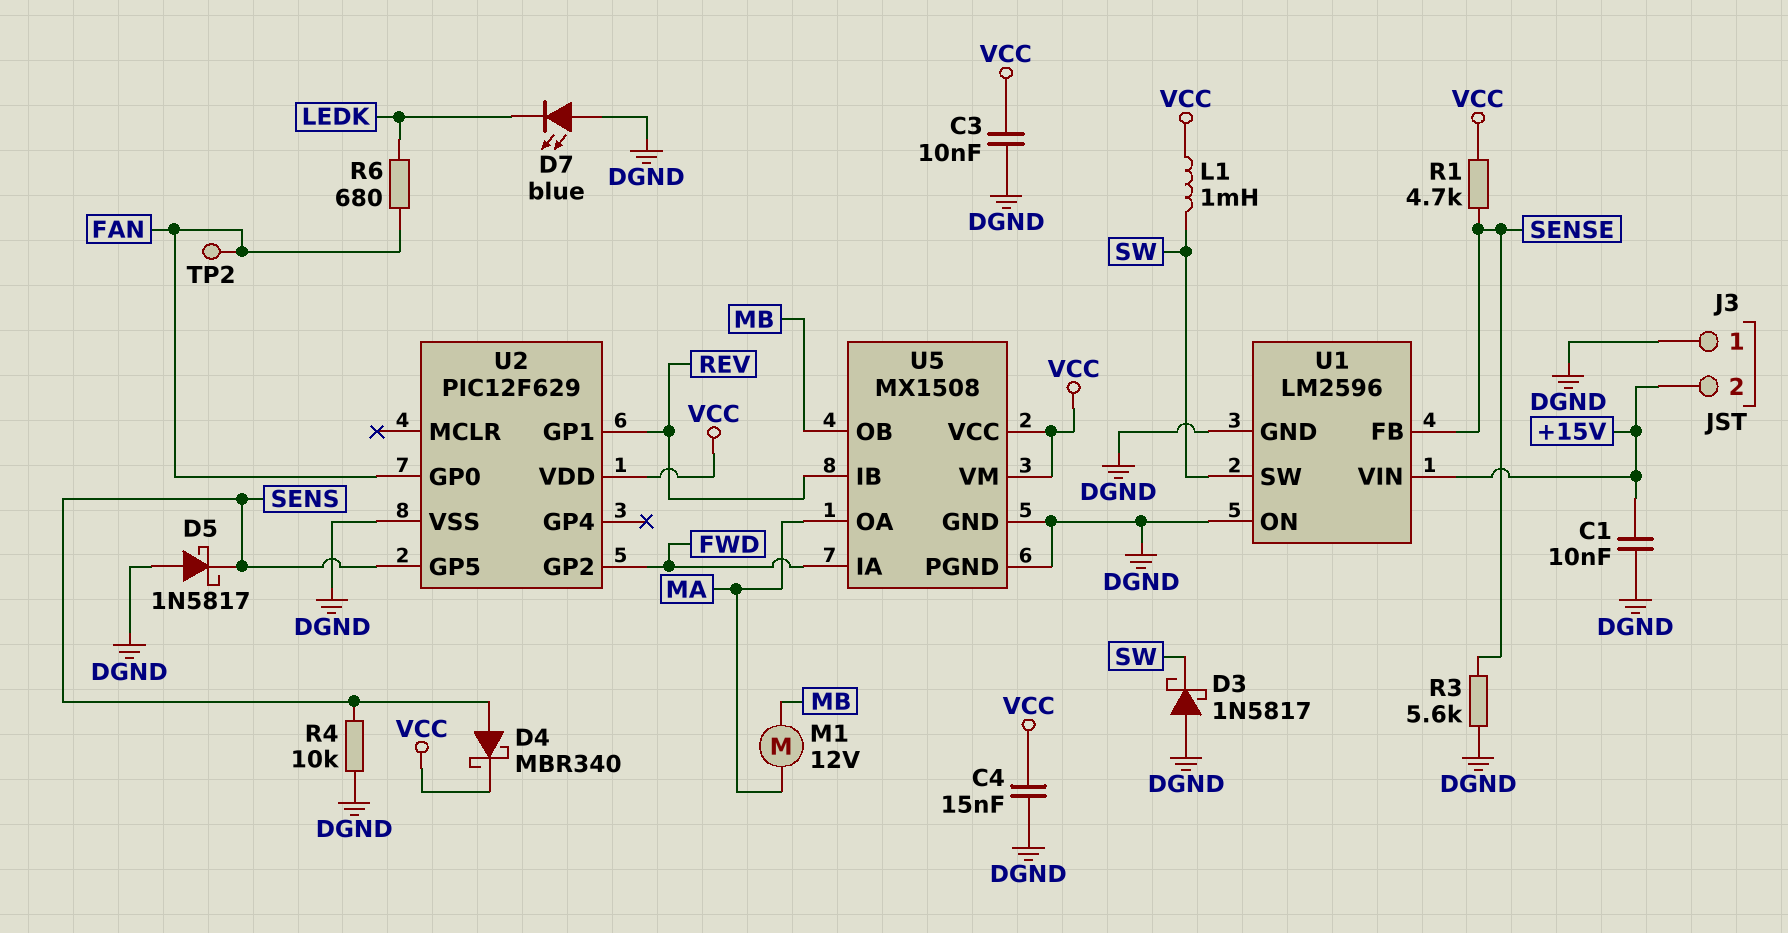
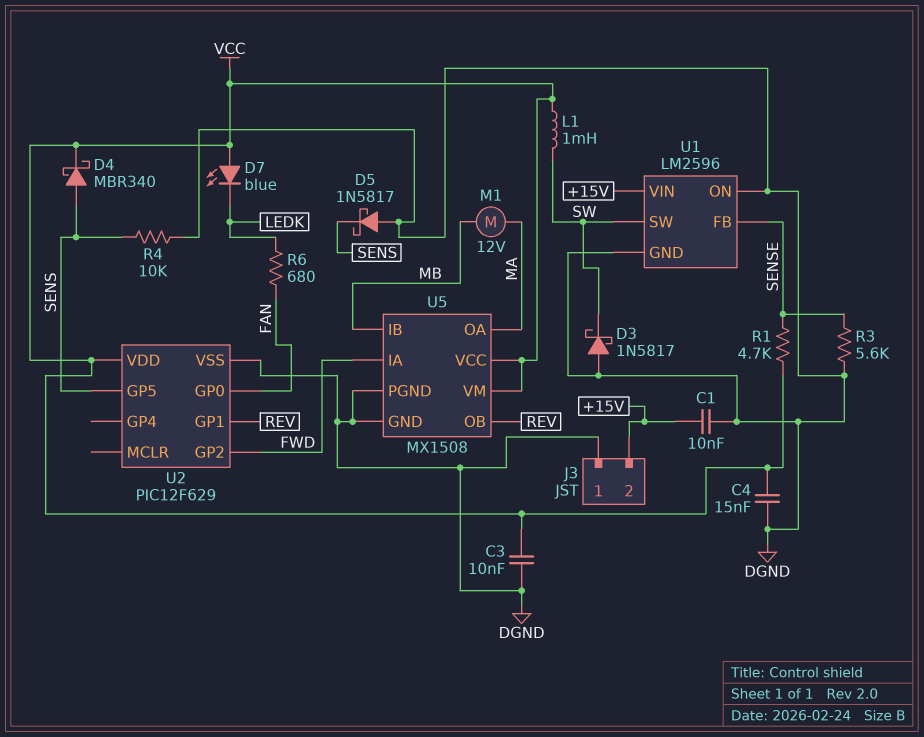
D7: LED blue (A DGND, K LEDK) -> LED blue (A VCC, K LEDK)
TP2: test point (FAN) -> none
U5 pin IB: REV -> MB
U5 pin OB: MB -> REV

